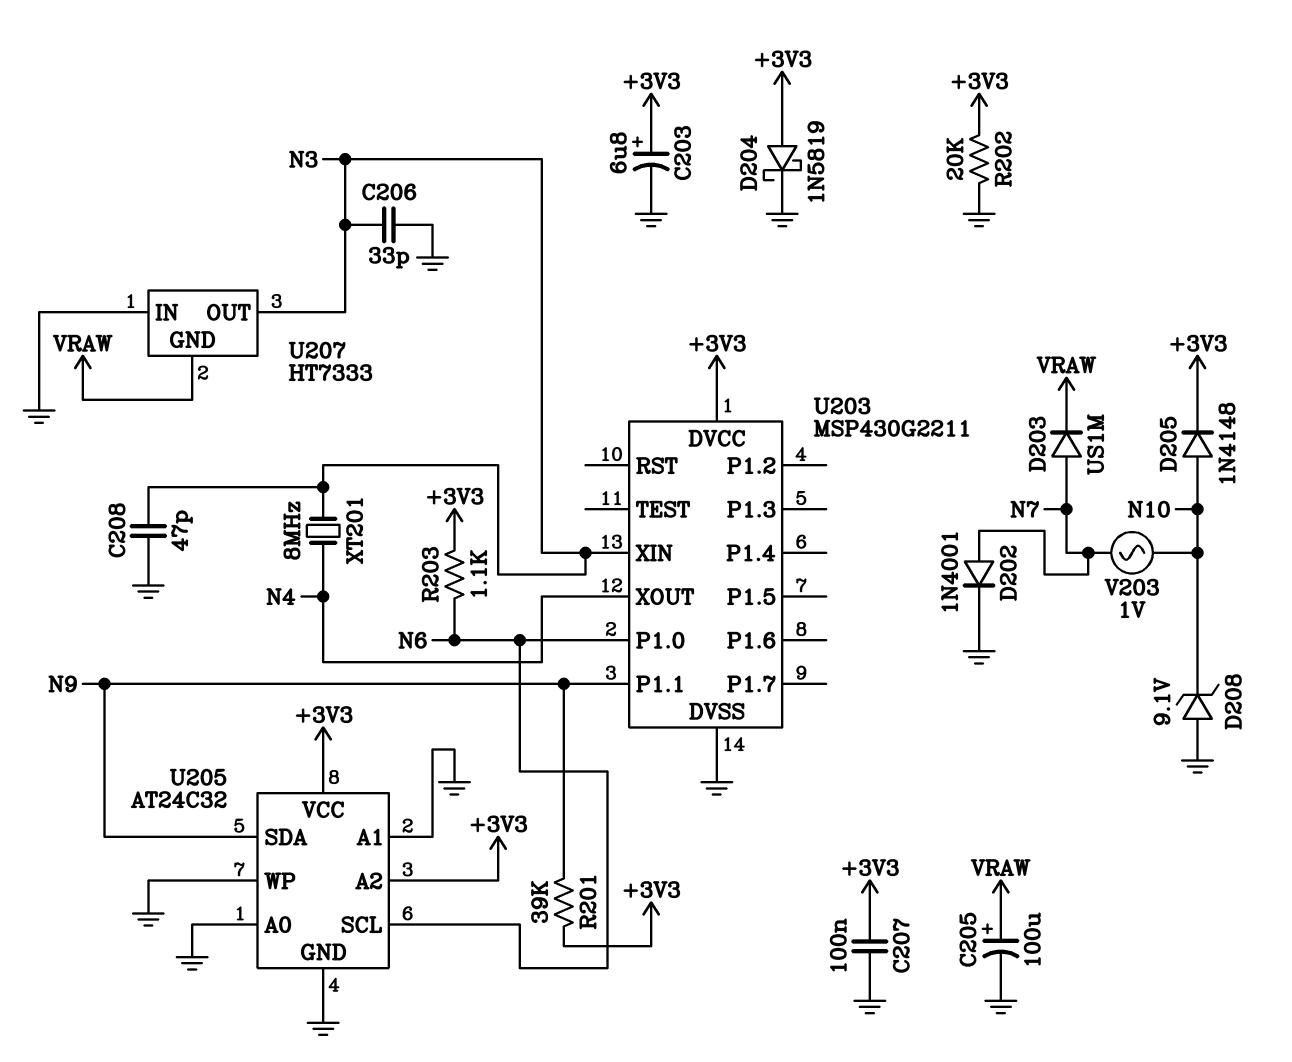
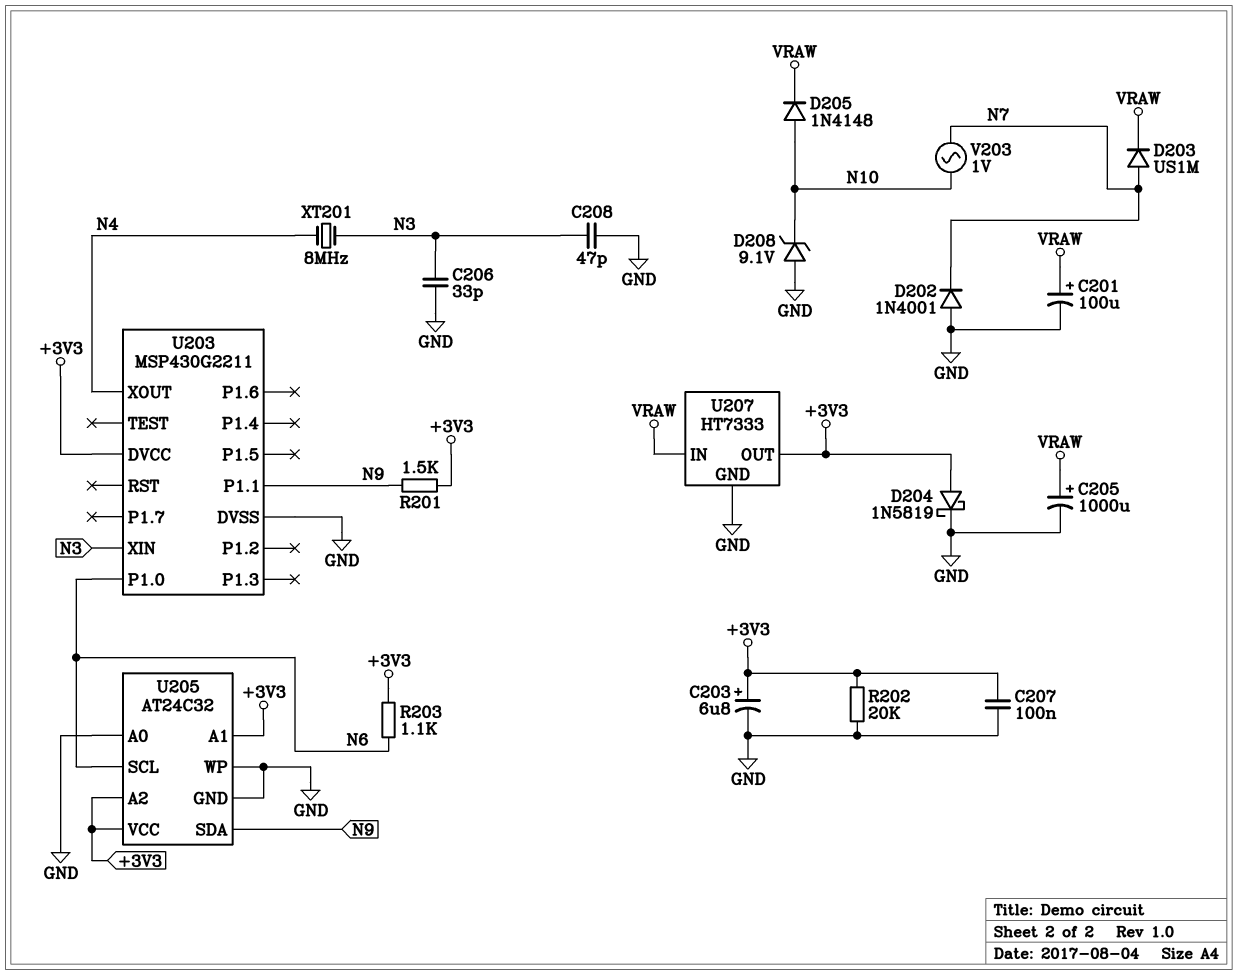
C201: none -> 100uF (plus VRAW, minus GND)
C205: 100uF (plus VRAW, minus GND) -> 1000uF (plus VRAW, minus GND)
D202: diode 1N4001 (A N7, K GND) -> diode 1N4001 (A GND, K N7)
D205: diode 1N4148 (A N10, K +3V3) -> diode 1N4148 (A N10, K VRAW)
R201: 39k (+3V3, N9) -> 1.5k (+3V3, N9)
U205 pin A1: GND -> +3V3
U207 pin GND: VRAW -> GND
U207 pin IN: GND -> VRAW
U207 pin OUT: N3 -> +3V3

